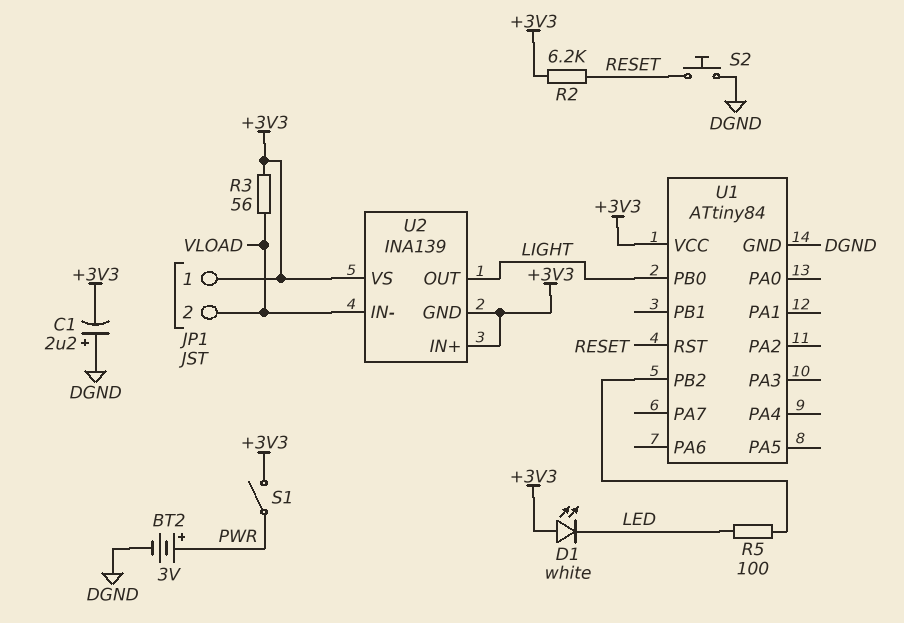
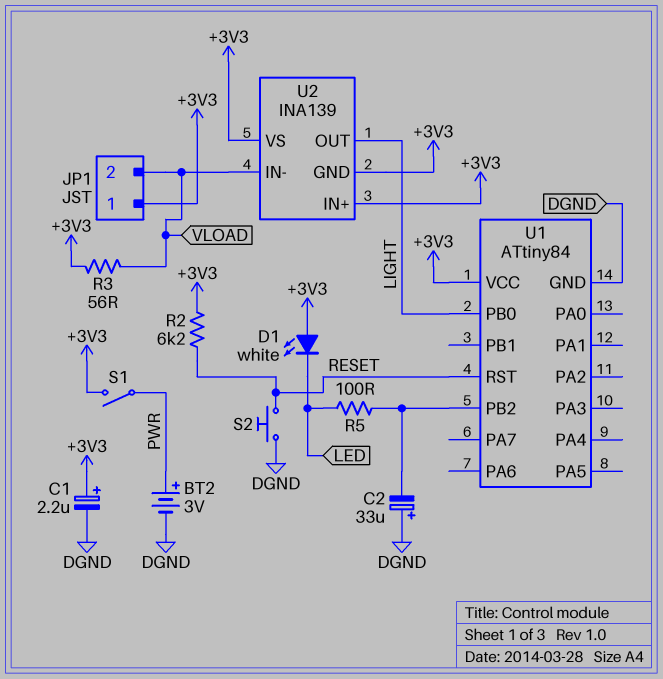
C1: 2.2uF (plus DGND, minus +3V3) -> 2.2uF (plus +3V3, minus DGND)
C2: none -> 33uF (plus DGND, minus U1/PB2)

